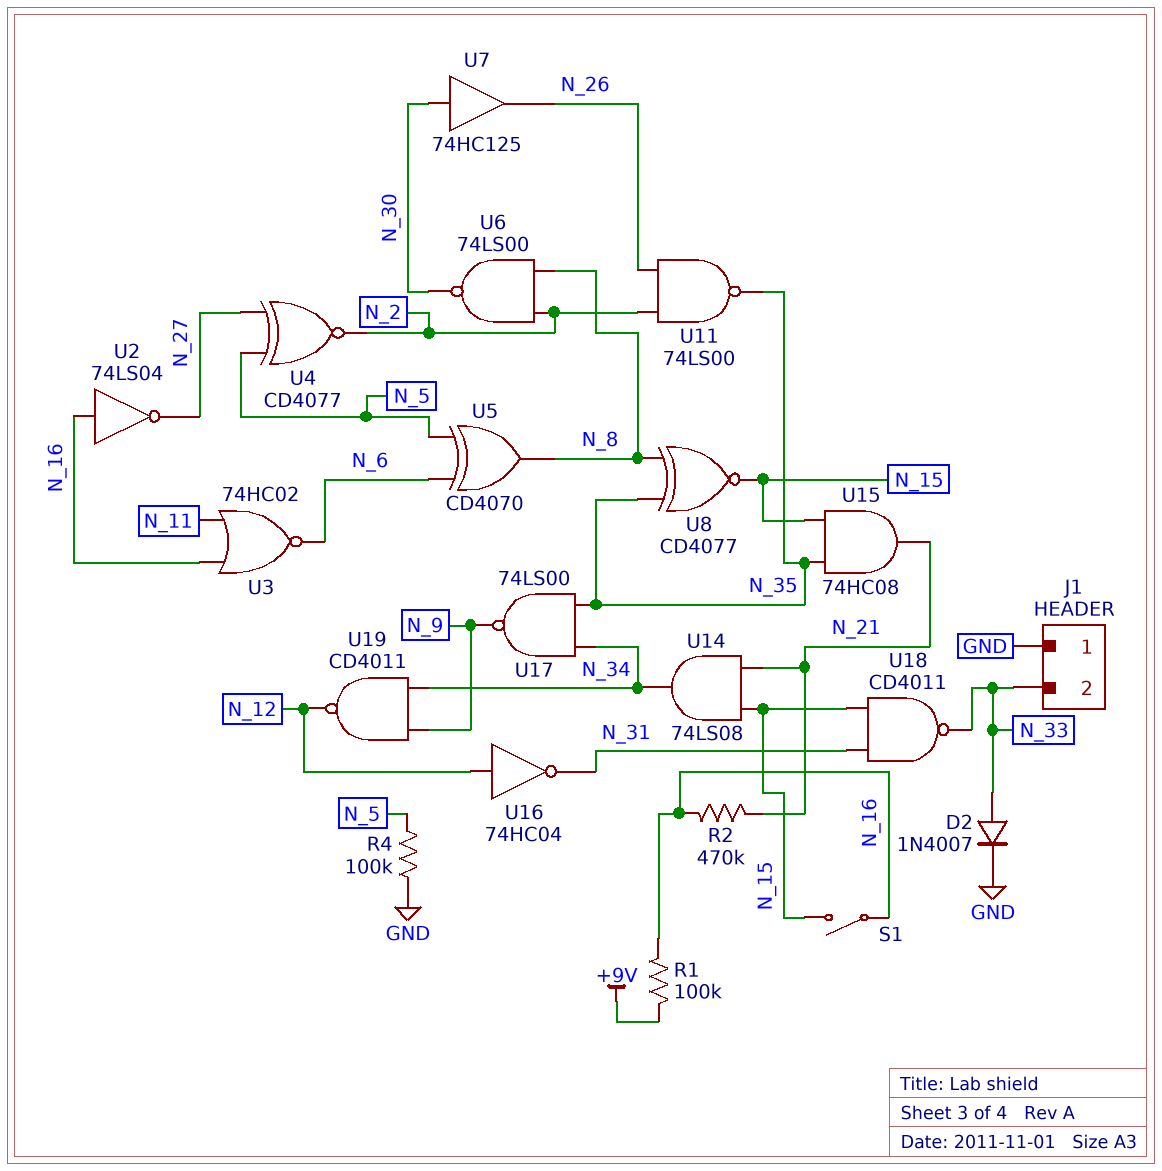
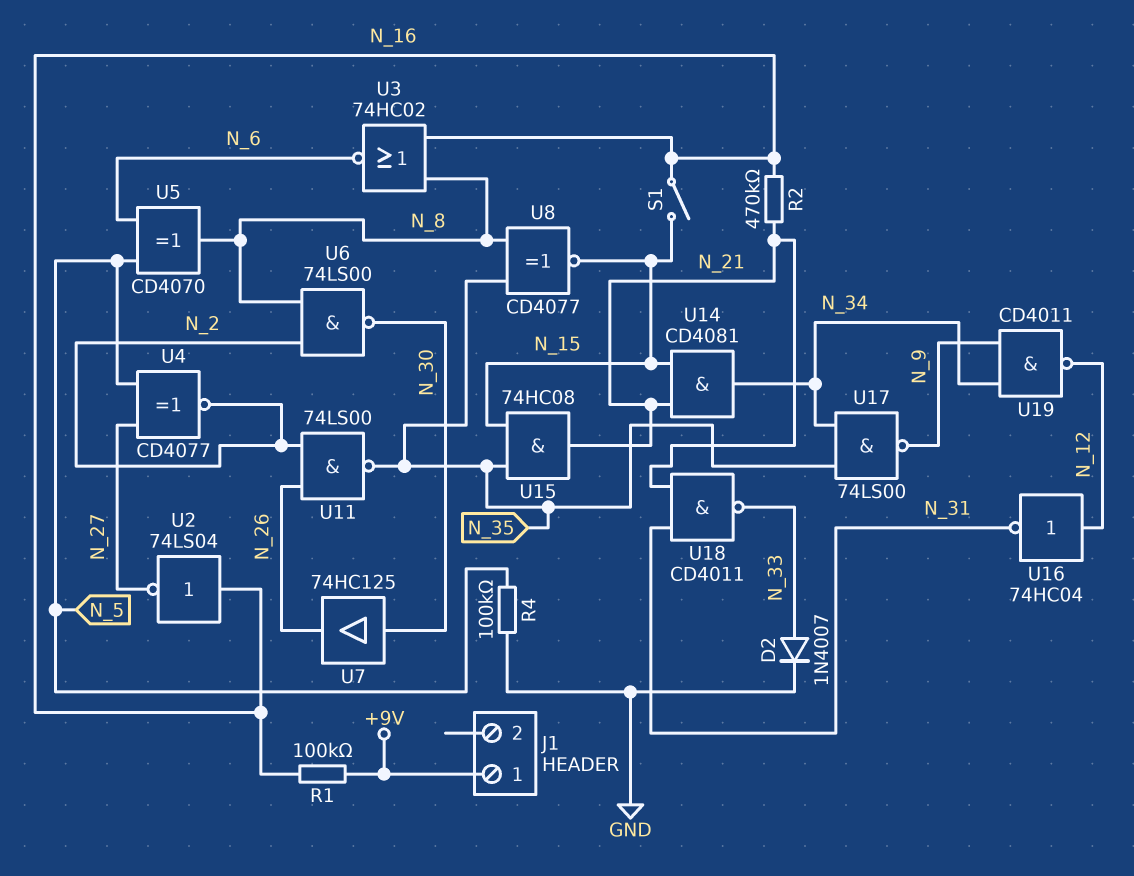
J1 pin 1: GND -> +9V
J1 pin 2: N_33 -> none
U3: NOR 74HC02 (in N_11, in N_16, out N_6) -> NOR 74HC02 (in N_8, in N_16, out N_6)
U14: AND 74LS08 (in N_15, in N_21, out N_34) -> AND CD4081 (in N_15, in N_21, out N_34)
U18: NAND CD4011 (in N_15, in N_31, out N_33) -> NAND CD4011 (in N_21, in N_31, out N_33)

